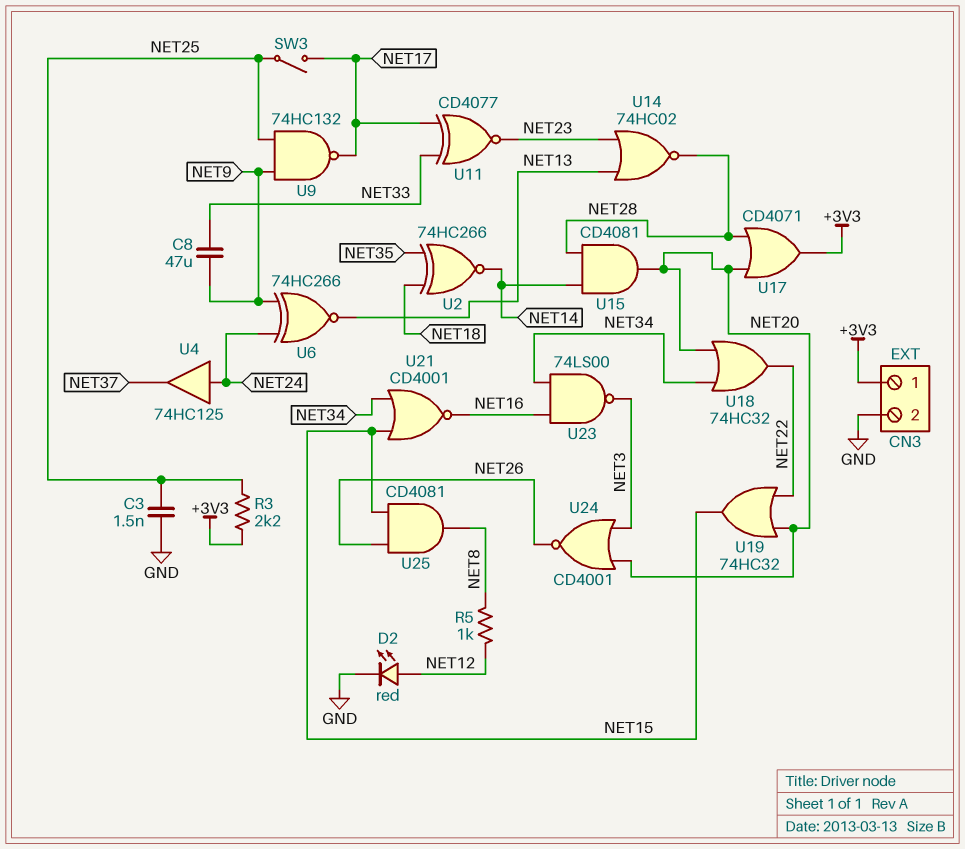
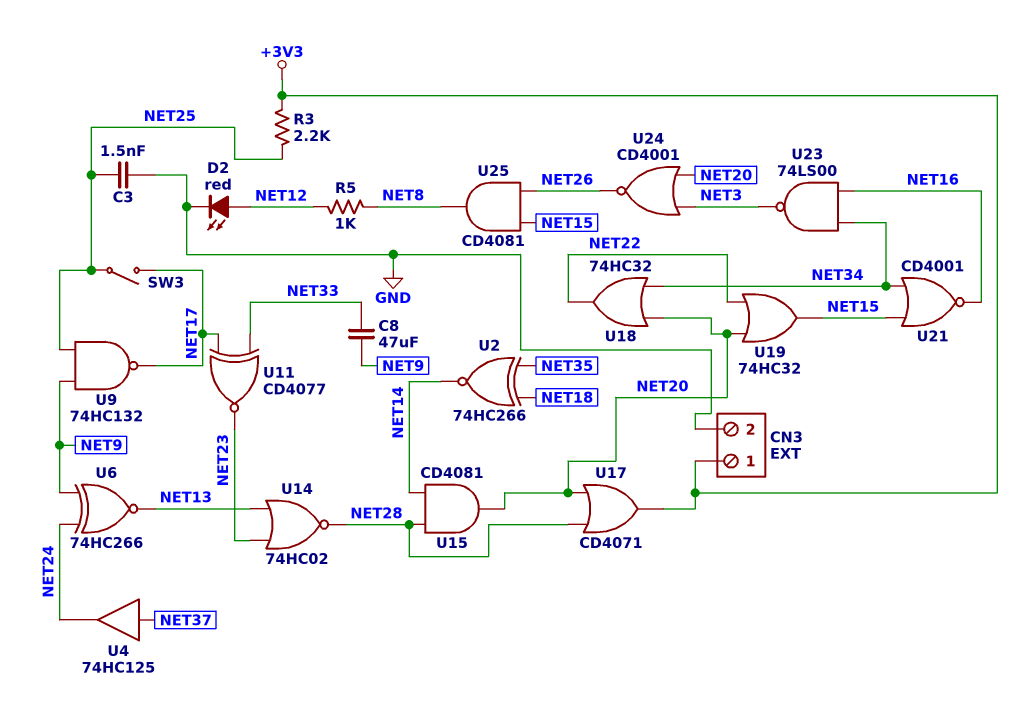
U4: buffer 74HC125 (in NET24, out NET37) -> buffer 74HC125 (in NET37, out NET24)

